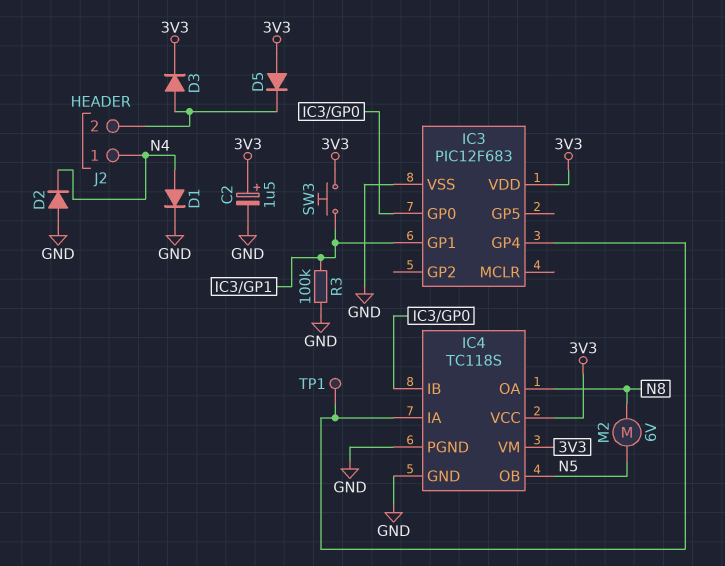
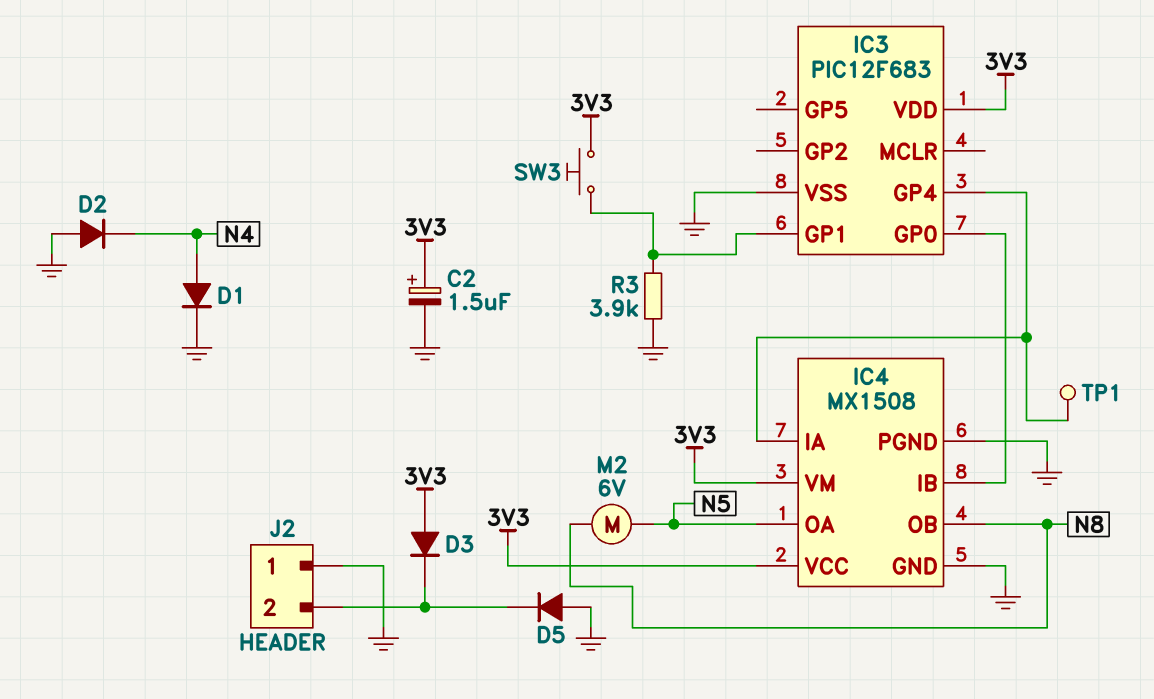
D3: diode (A J2/2, K 3V3) -> diode (A 3V3, K J2/2)
D5: diode (A 3V3, K J2/2) -> diode (A GND, K J2/2)
IC4: TC118S -> MX1508
IC4 pin OA: N8 -> N5
IC4 pin OB: N5 -> N8
J2 pin 1: N4 -> GND
R3: 100k (GND, IC3/GP1) -> 3.9k (GND, IC3/GP1)

